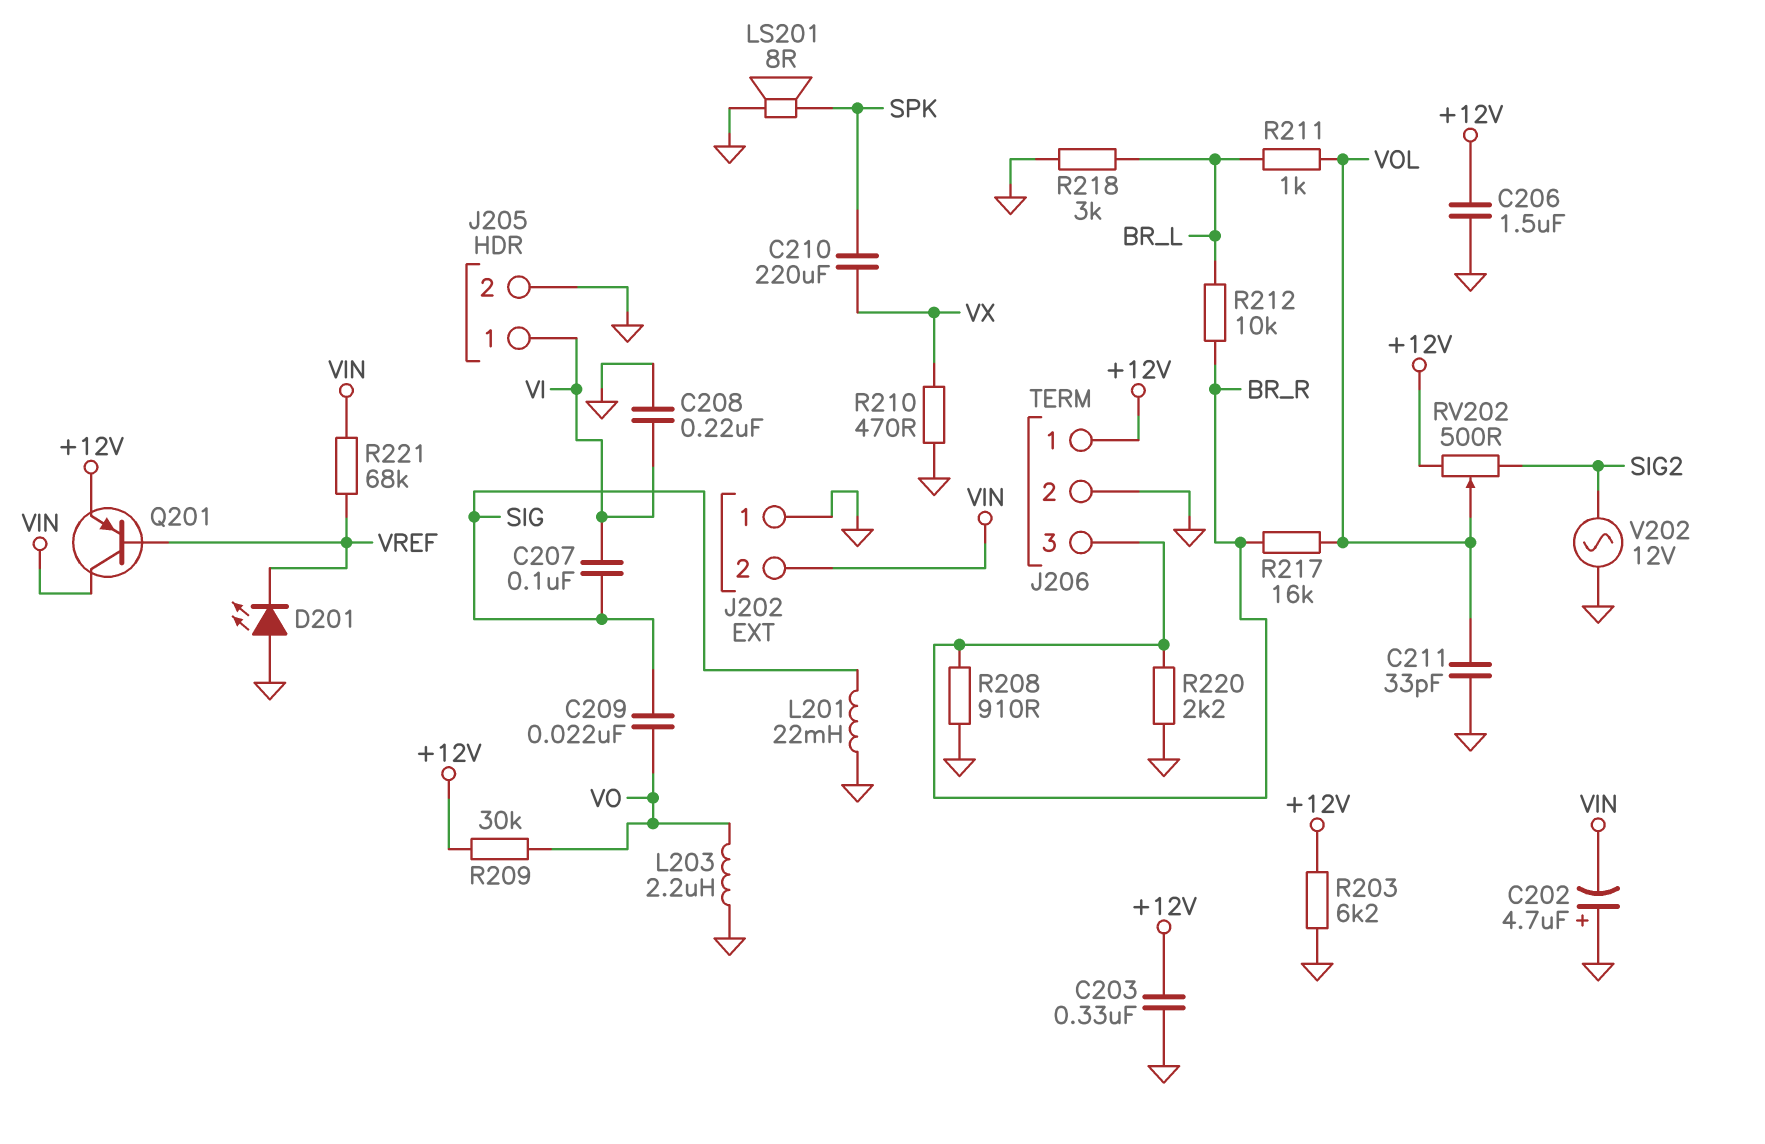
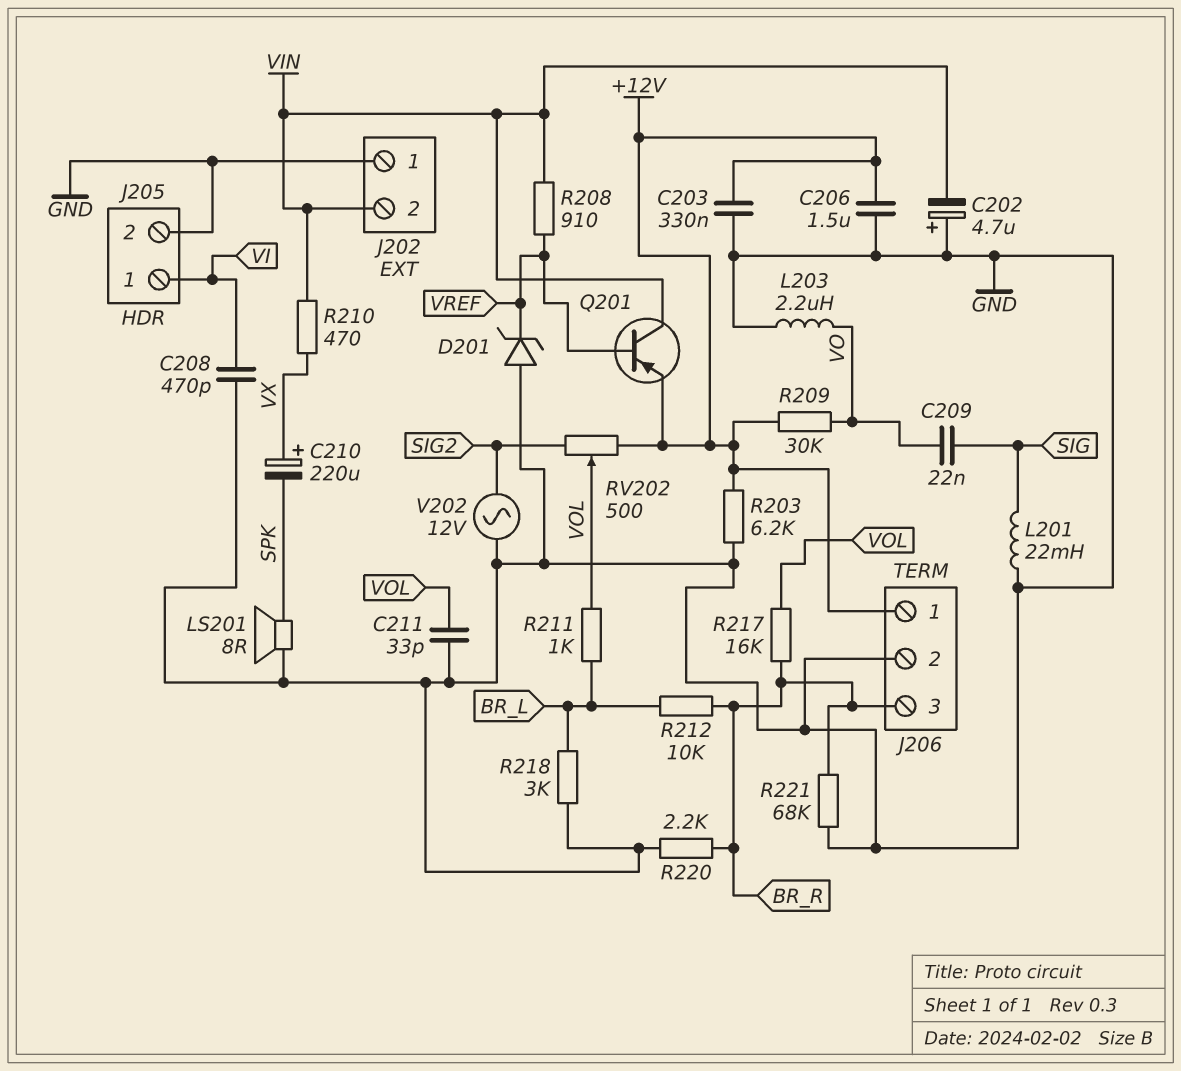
C207: 100nF (SIG, VI) -> none
C208: 220nF (GND, VI) -> 470pF (GND, VI)
C210: 220uF (SPK, VX) -> 220uF (plus VX, minus SPK)
D201: LED (A GND, K VREF) -> zener (A GND, K VREF)
R208: 910 (BR_R, GND) -> 910 (VIN, VREF)
R210: 470 (GND, VX) -> 470 (VIN, VX)
R221: 68k (VIN, VREF) -> 68k (BR_R, GND)

